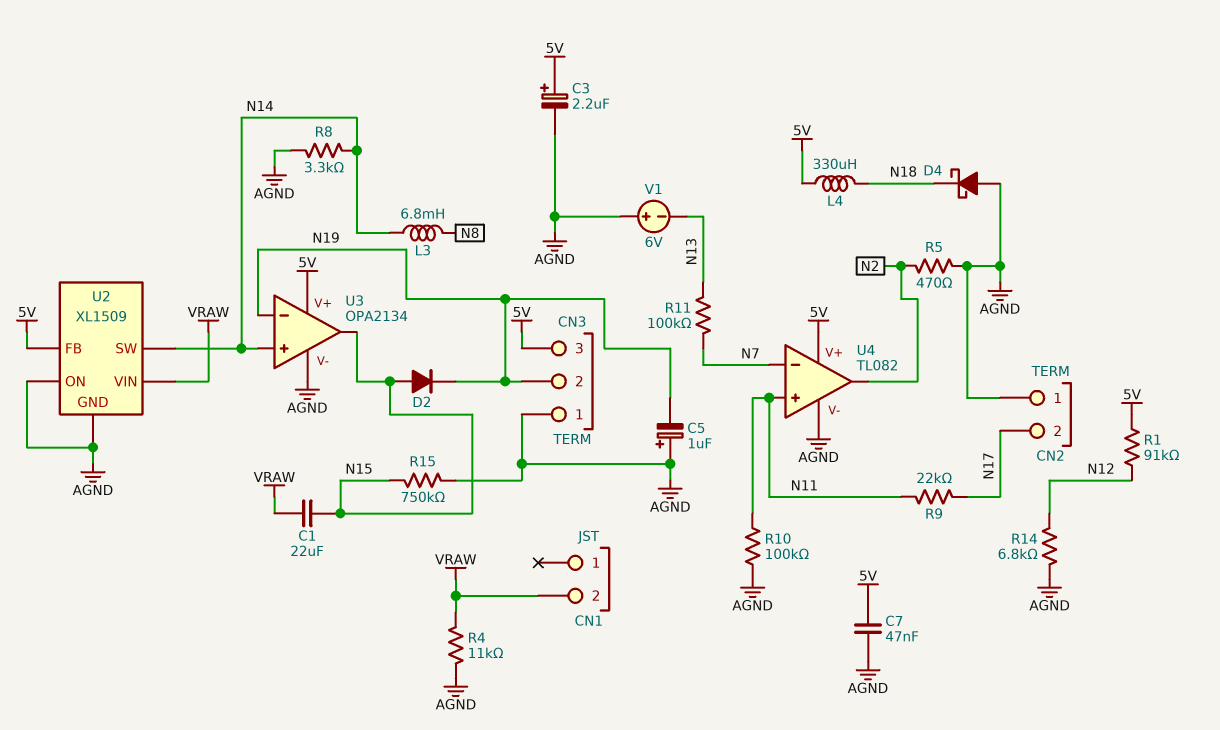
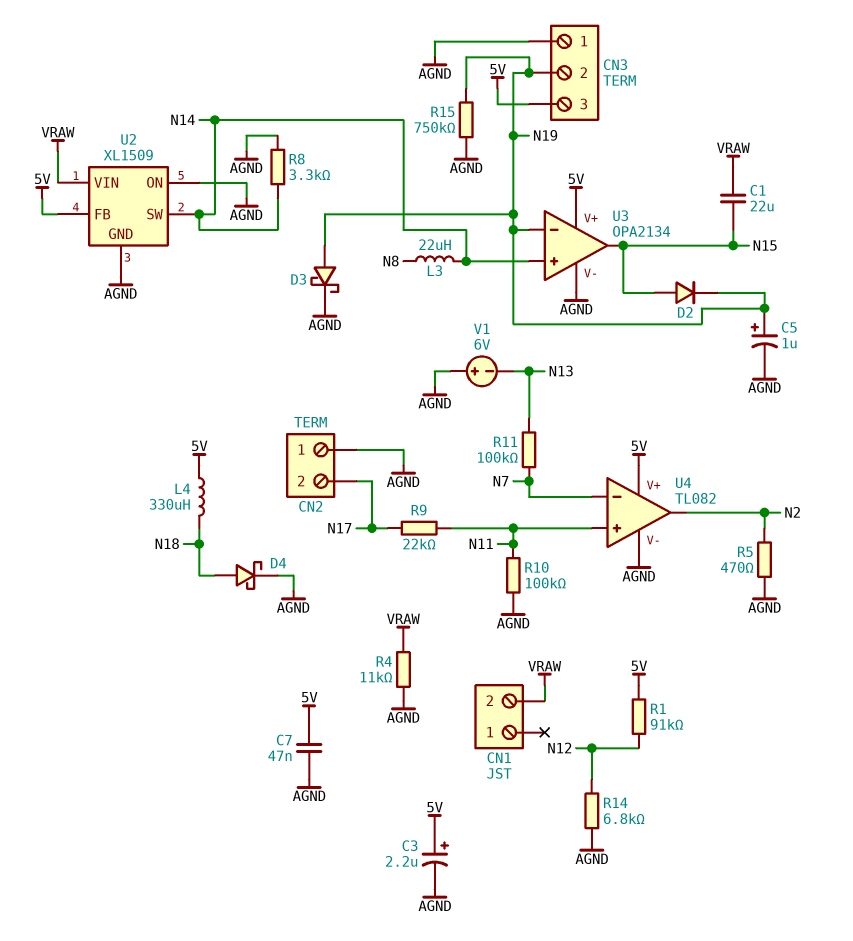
C5: 1uF (plus AGND, minus N19) -> 1uF (plus N19, minus AGND)
D3: none -> schottky (A N19, K AGND)
D4: schottky (A AGND, K N18) -> schottky (A N18, K AGND)
L3: 6.8mH (N8, N14) -> 22uH (N8, N14)
R15: 750k (AGND, N15) -> 750k (AGND, N19)

